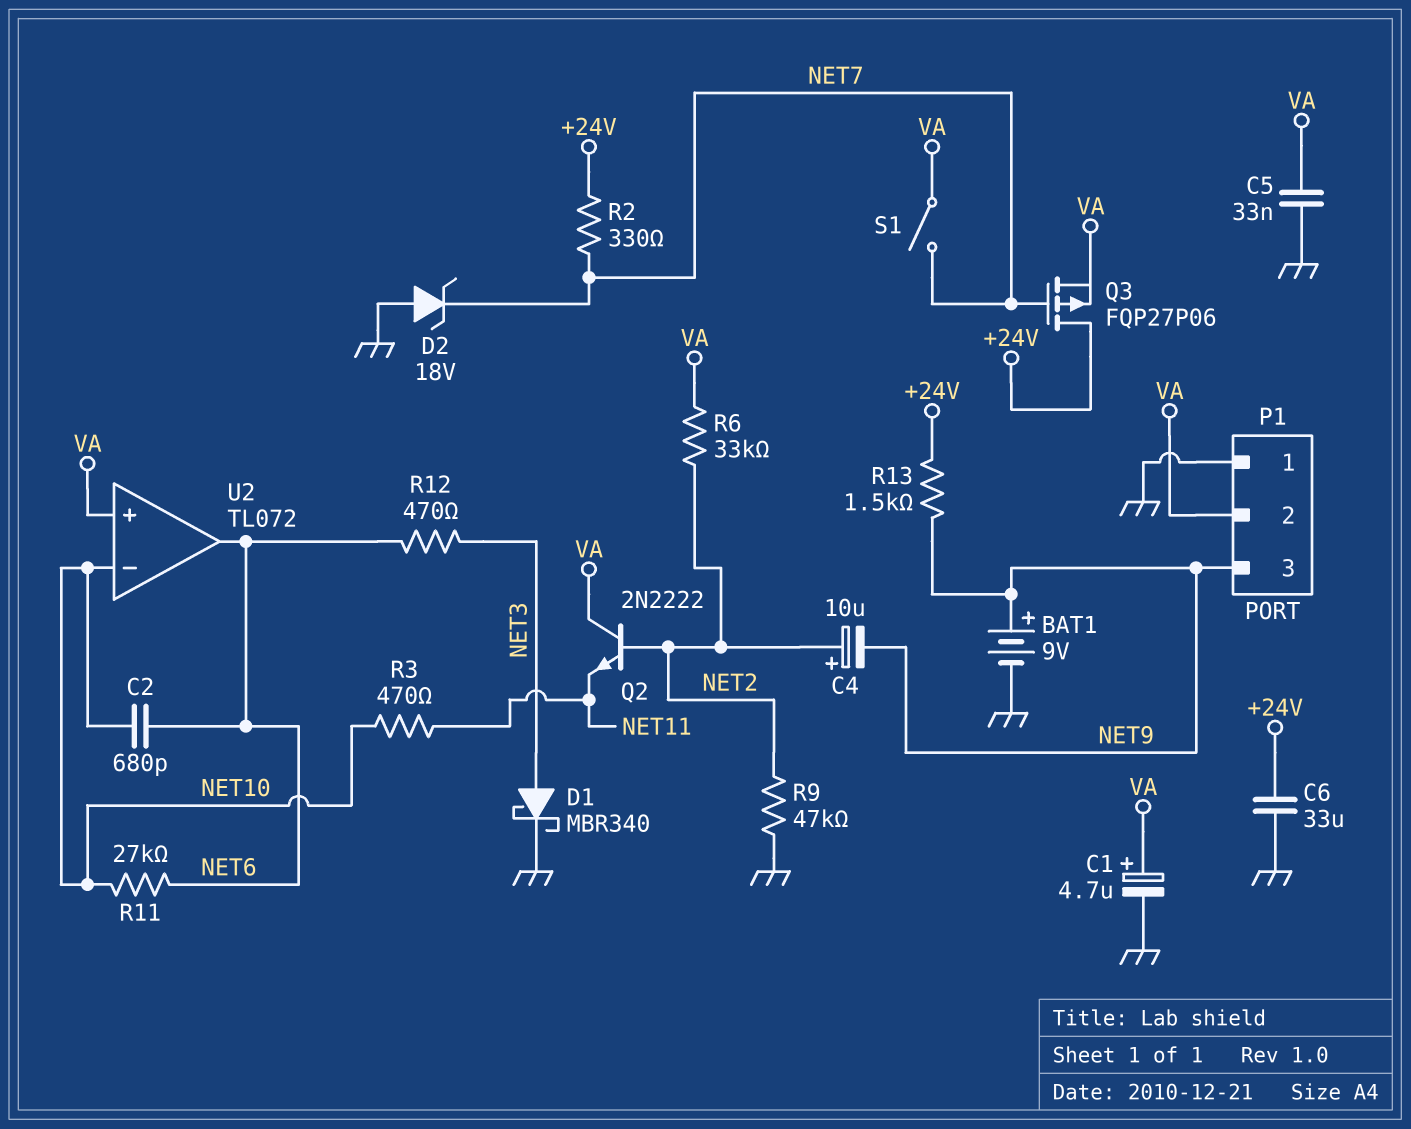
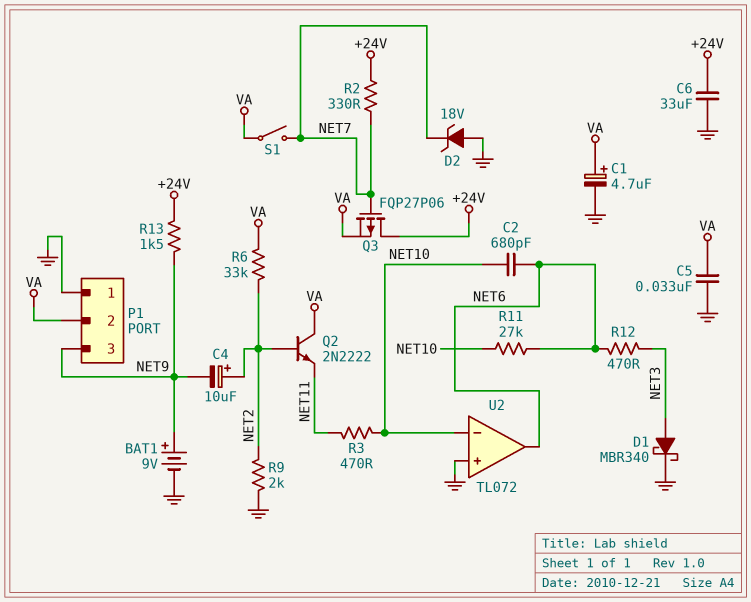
R9: 47k (GND, NET2) -> 2k (GND, NET2)
U2 pin in+: VA -> GND

